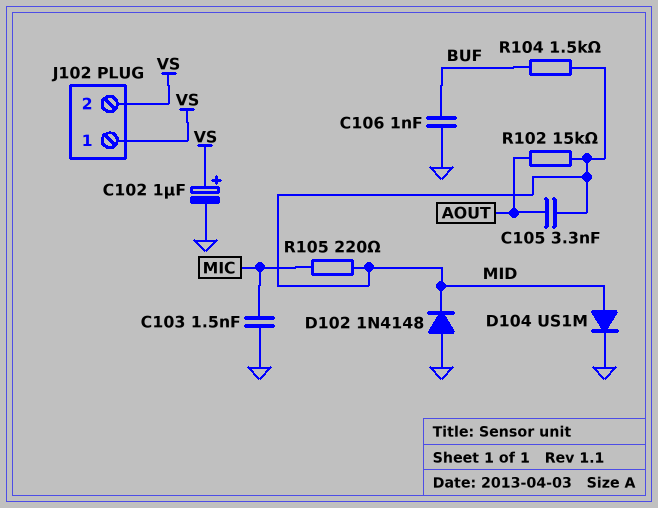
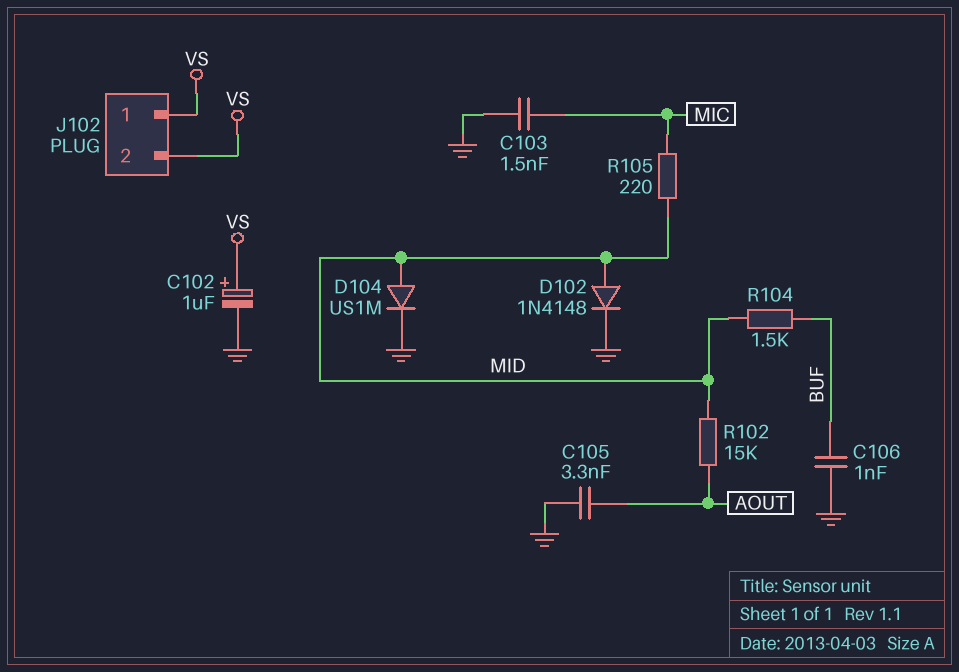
C105: 3.3nF (AOUT, MID) -> 3.3nF (AOUT, GND)
D102: diode 1N4148 (A GND, K MID) -> diode 1N4148 (A MID, K GND)

